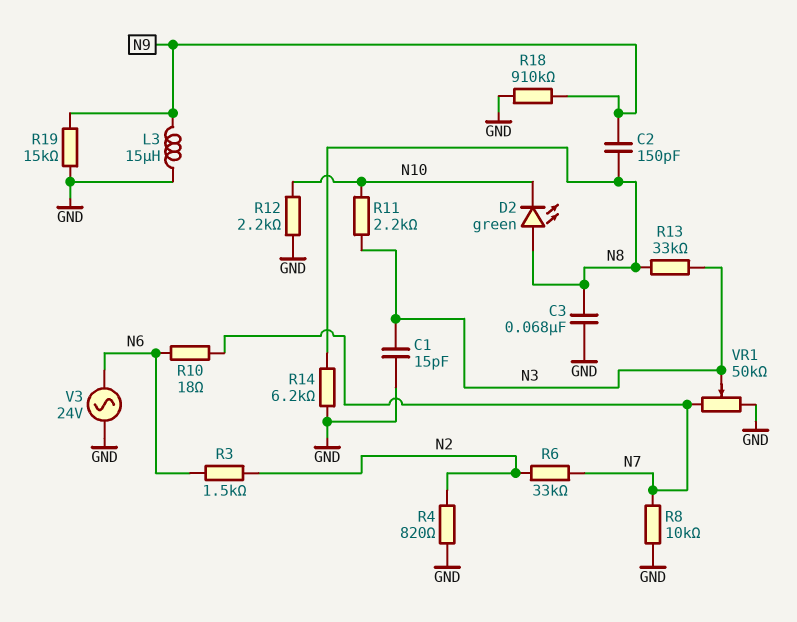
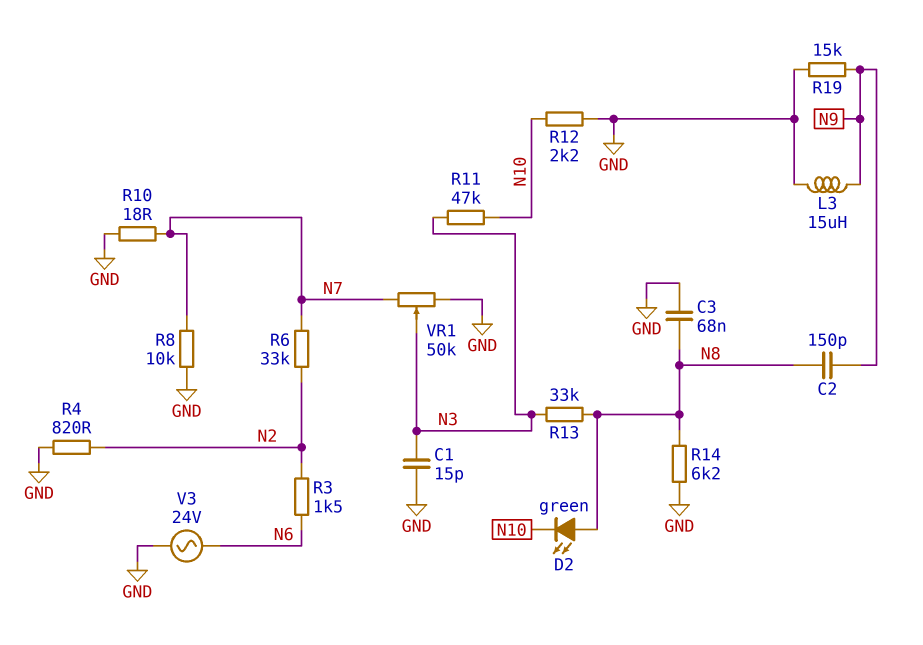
R10: 18 (N6, N7) -> 18 (GND, N7)
R11: 2.2k (N3, N10) -> 47k (N3, N10)
R18: 910k (GND, N9) -> none

